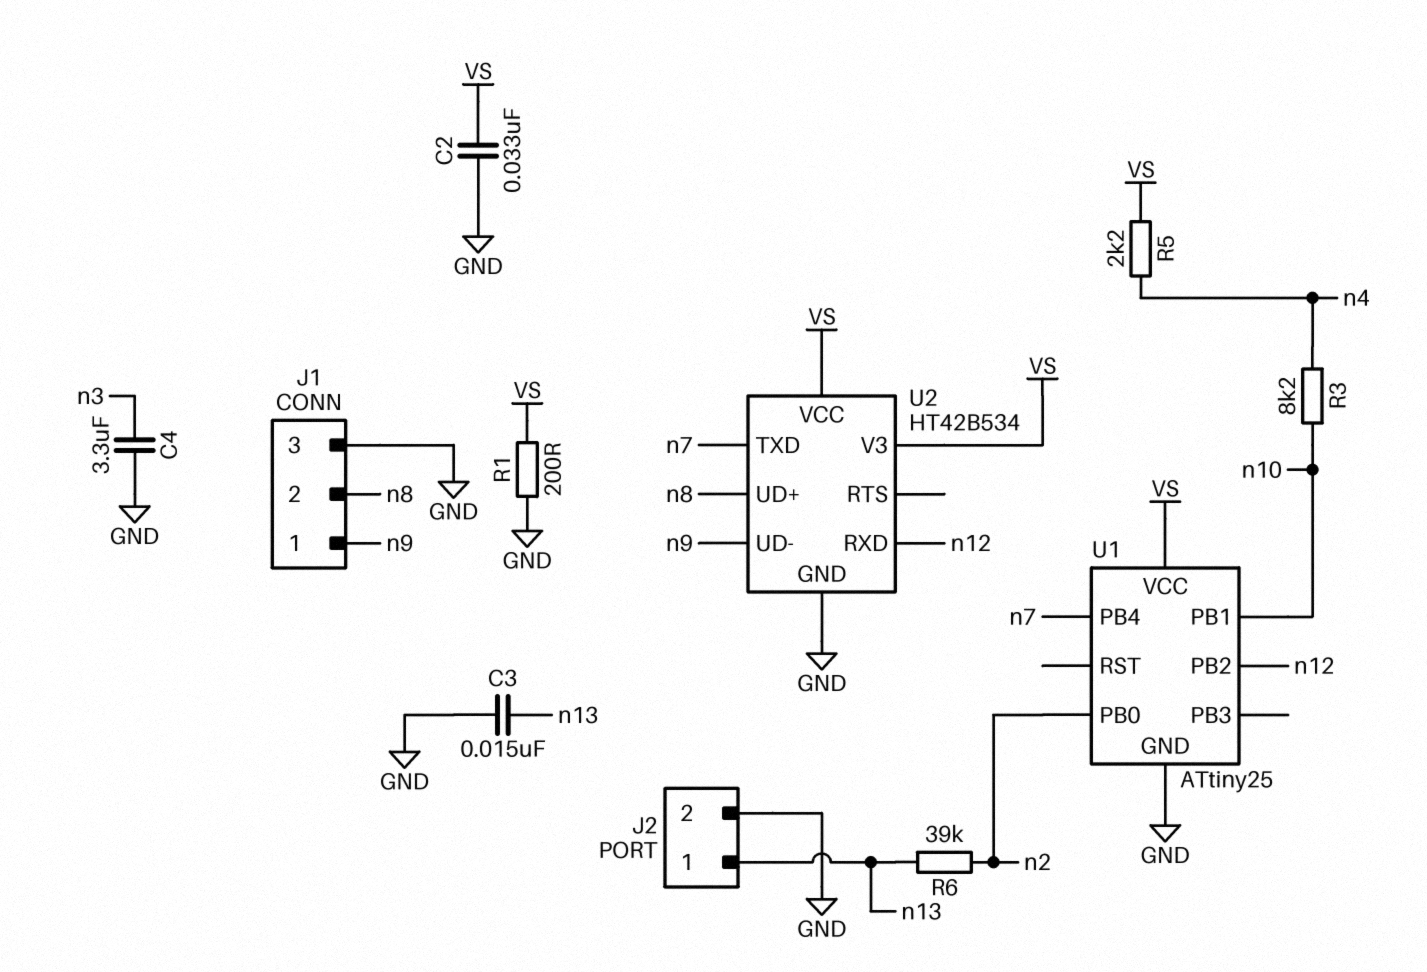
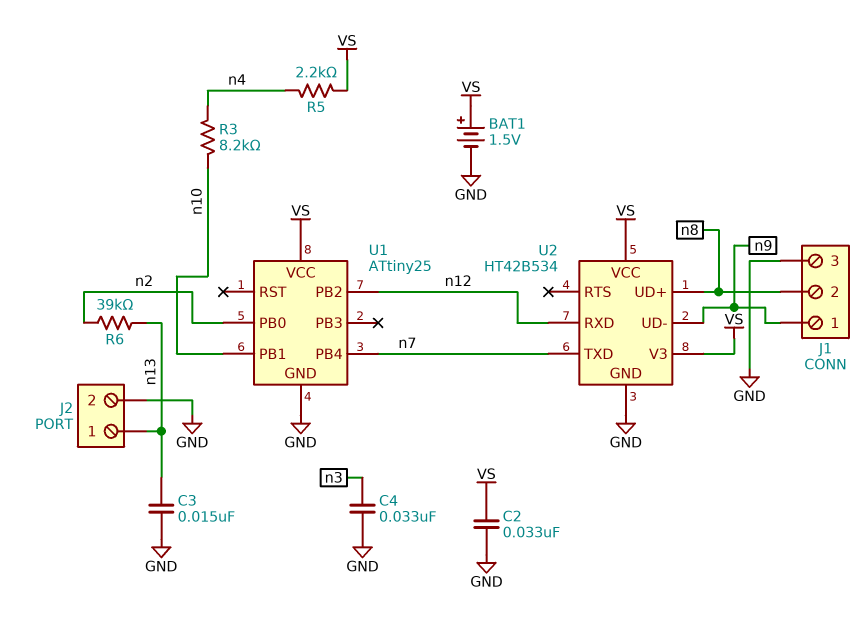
BAT1: none -> 1.5V (plus VS, minus GND)
C4: 3.3uF (GND, n3) -> 33nF (GND, n3)
R1: 200 (GND, VS) -> none

